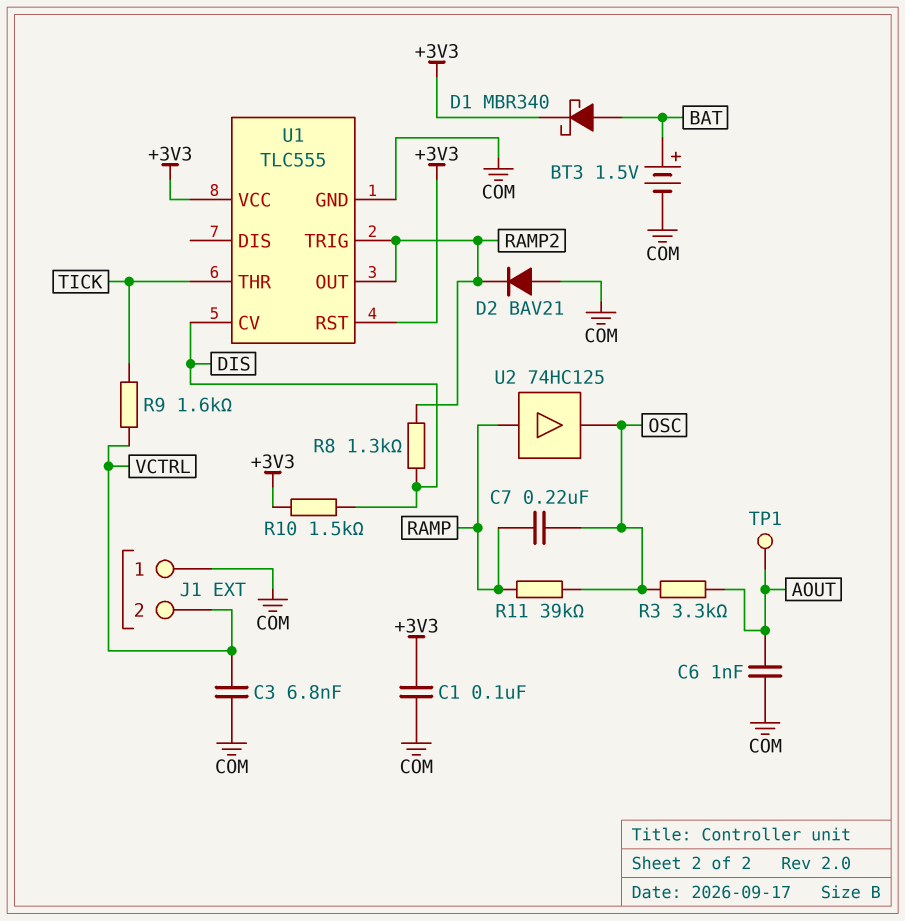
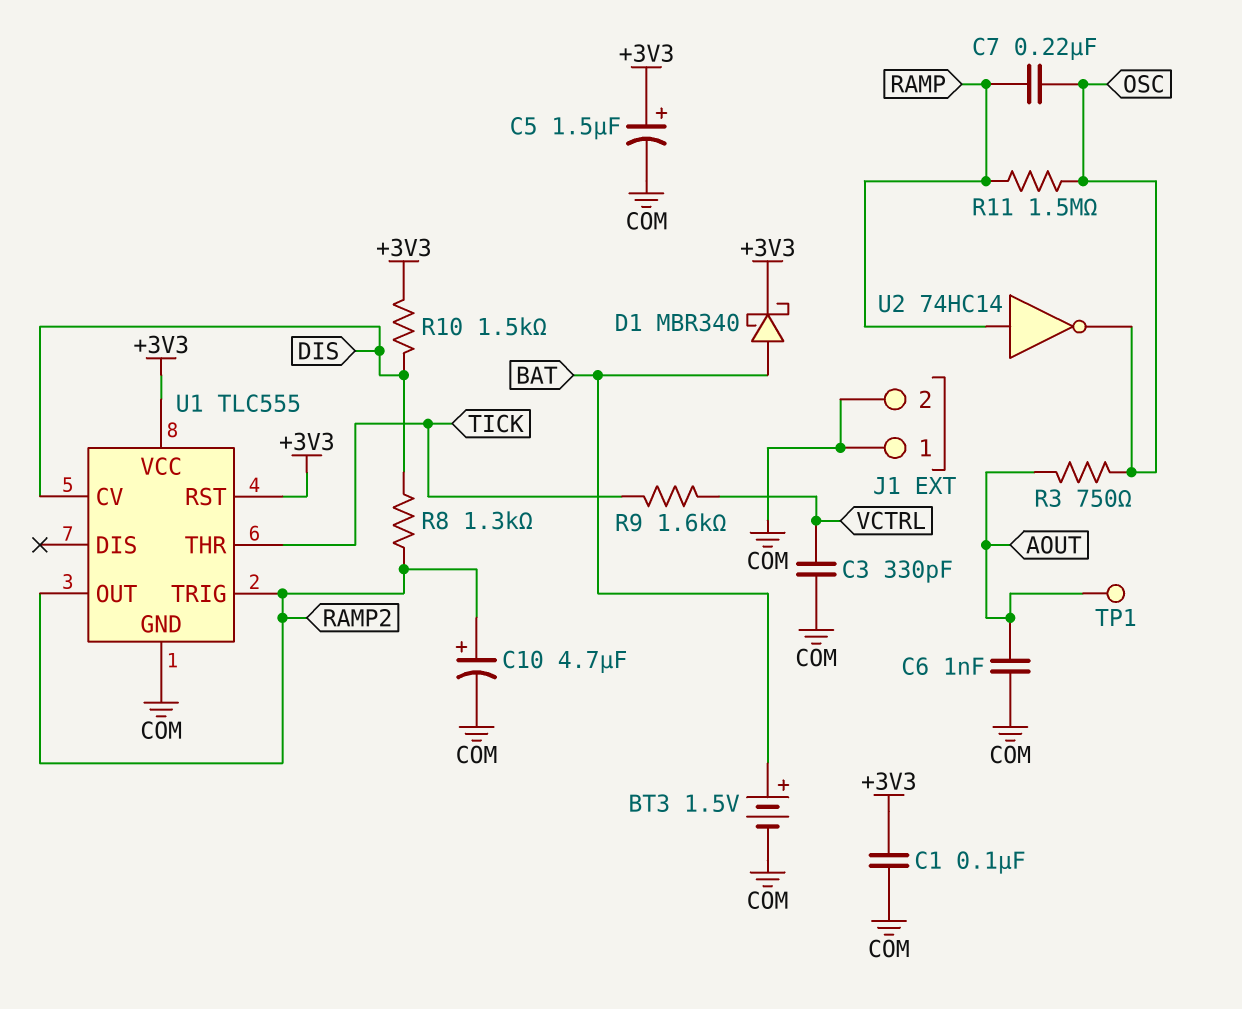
C3: 6.8nF (COM, VCTRL) -> 330pF (COM, VCTRL)
C5: none -> 1.5uF (plus +3V3, minus COM)
C10: none -> 4.7uF (plus RAMP2, minus COM)
D2: diode BAV21 (A COM, K RAMP2) -> none
J1 pin 2: VCTRL -> COM
R3: 3.3k (AOUT, OSC) -> 750 (AOUT, OSC)
R11: 39k (OSC, RAMP) -> 1.5M (OSC, RAMP)
U2: buffer 74HC125 (in RAMP, out OSC) -> NOT 74HC14 (in RAMP, out OSC)

